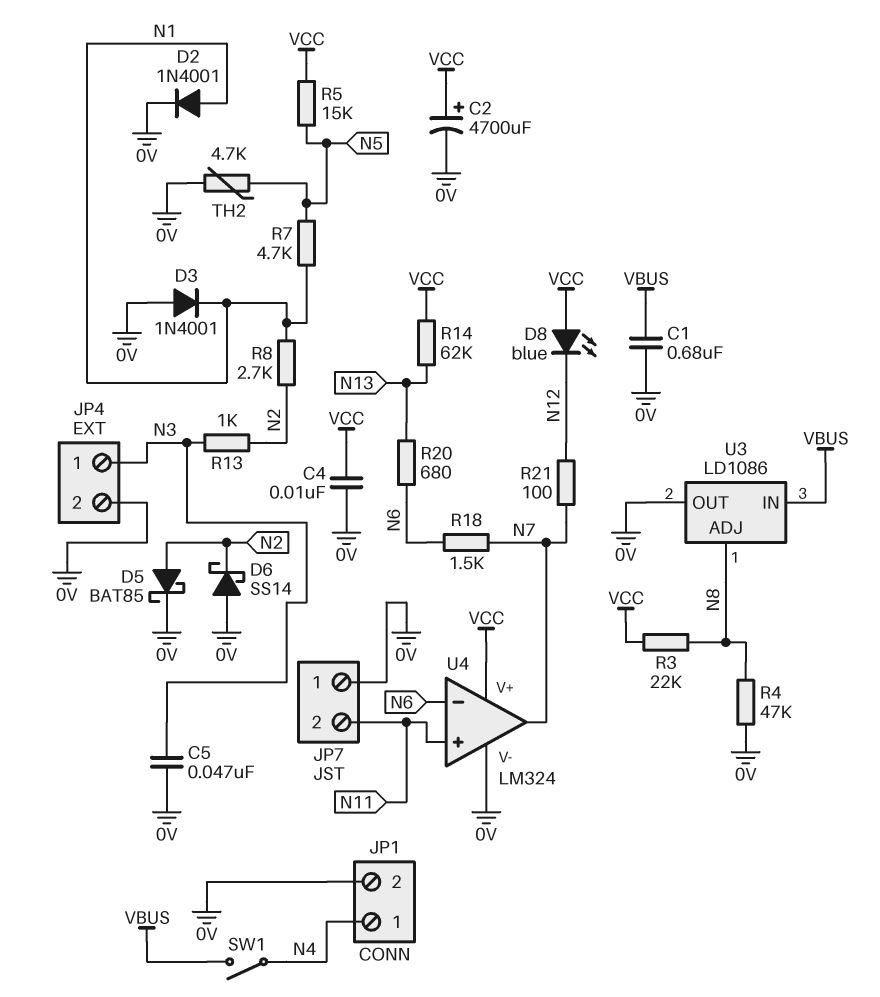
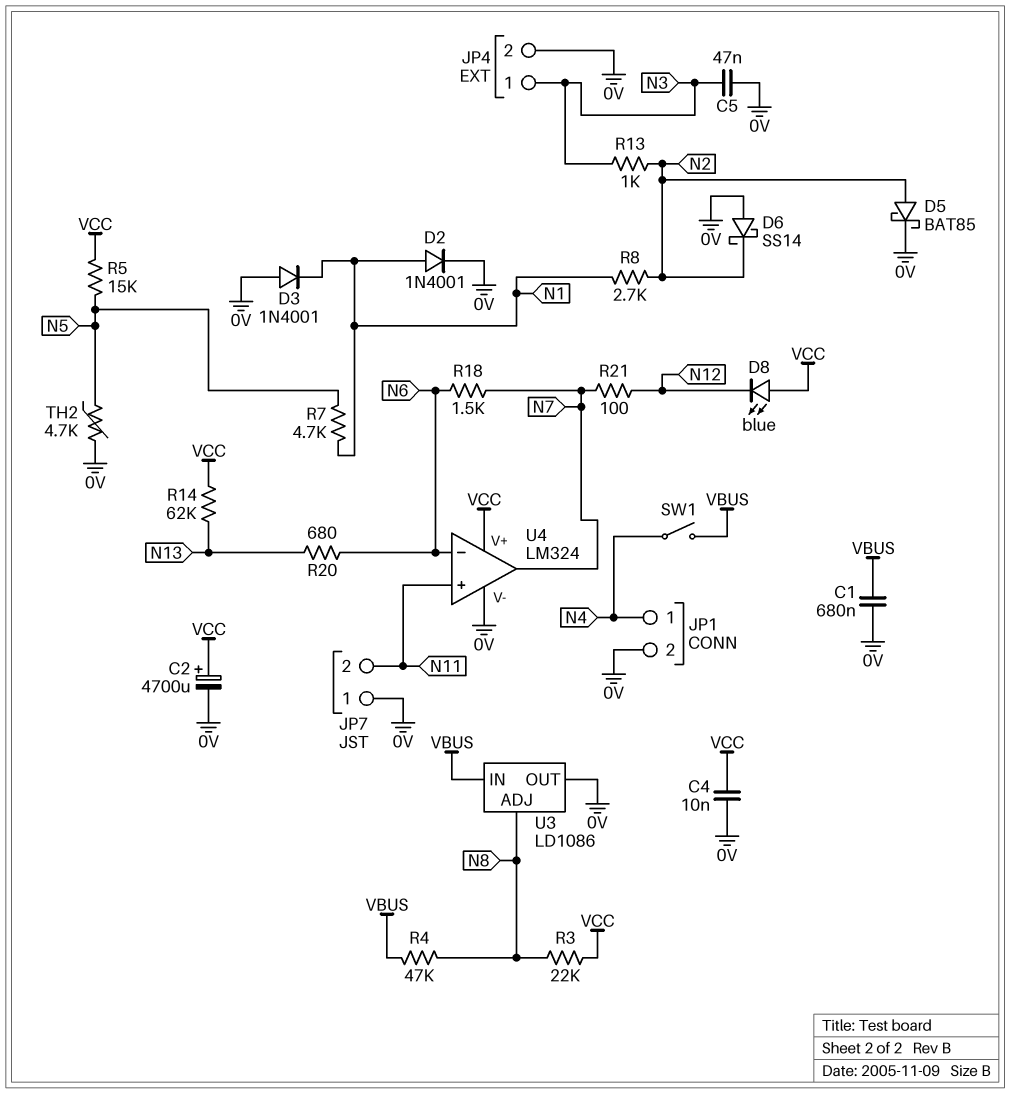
R4: 47k (0V, N8) -> 47k (N8, VBUS)

